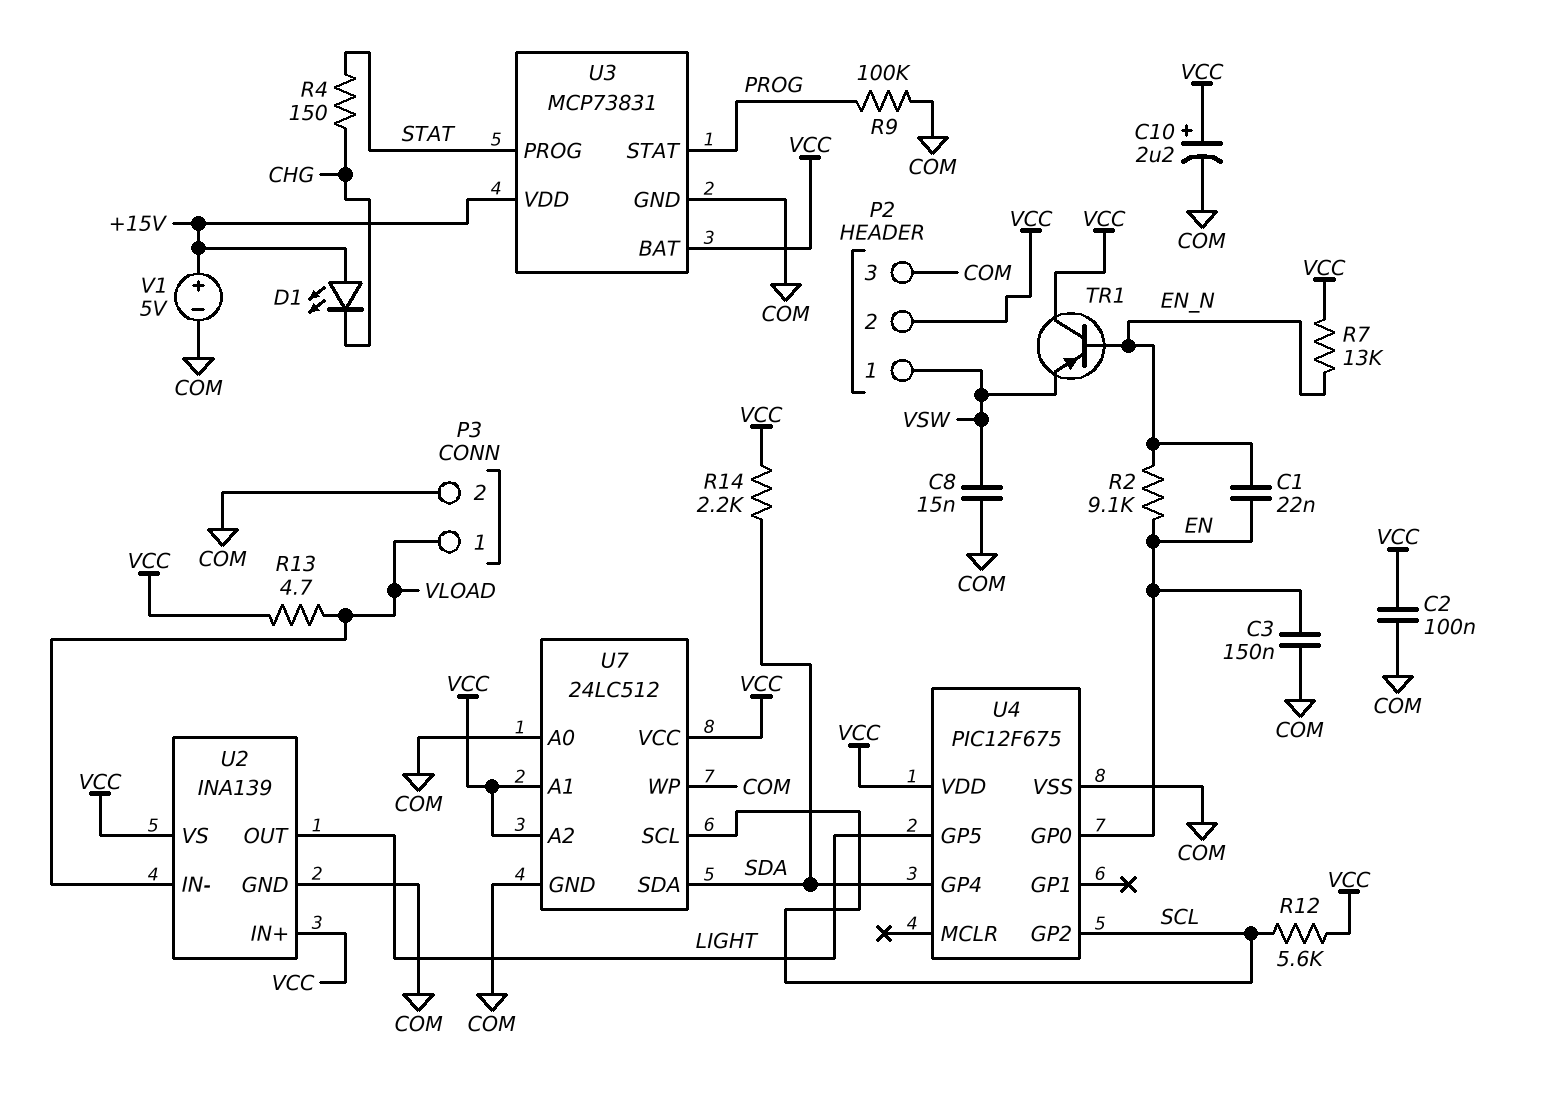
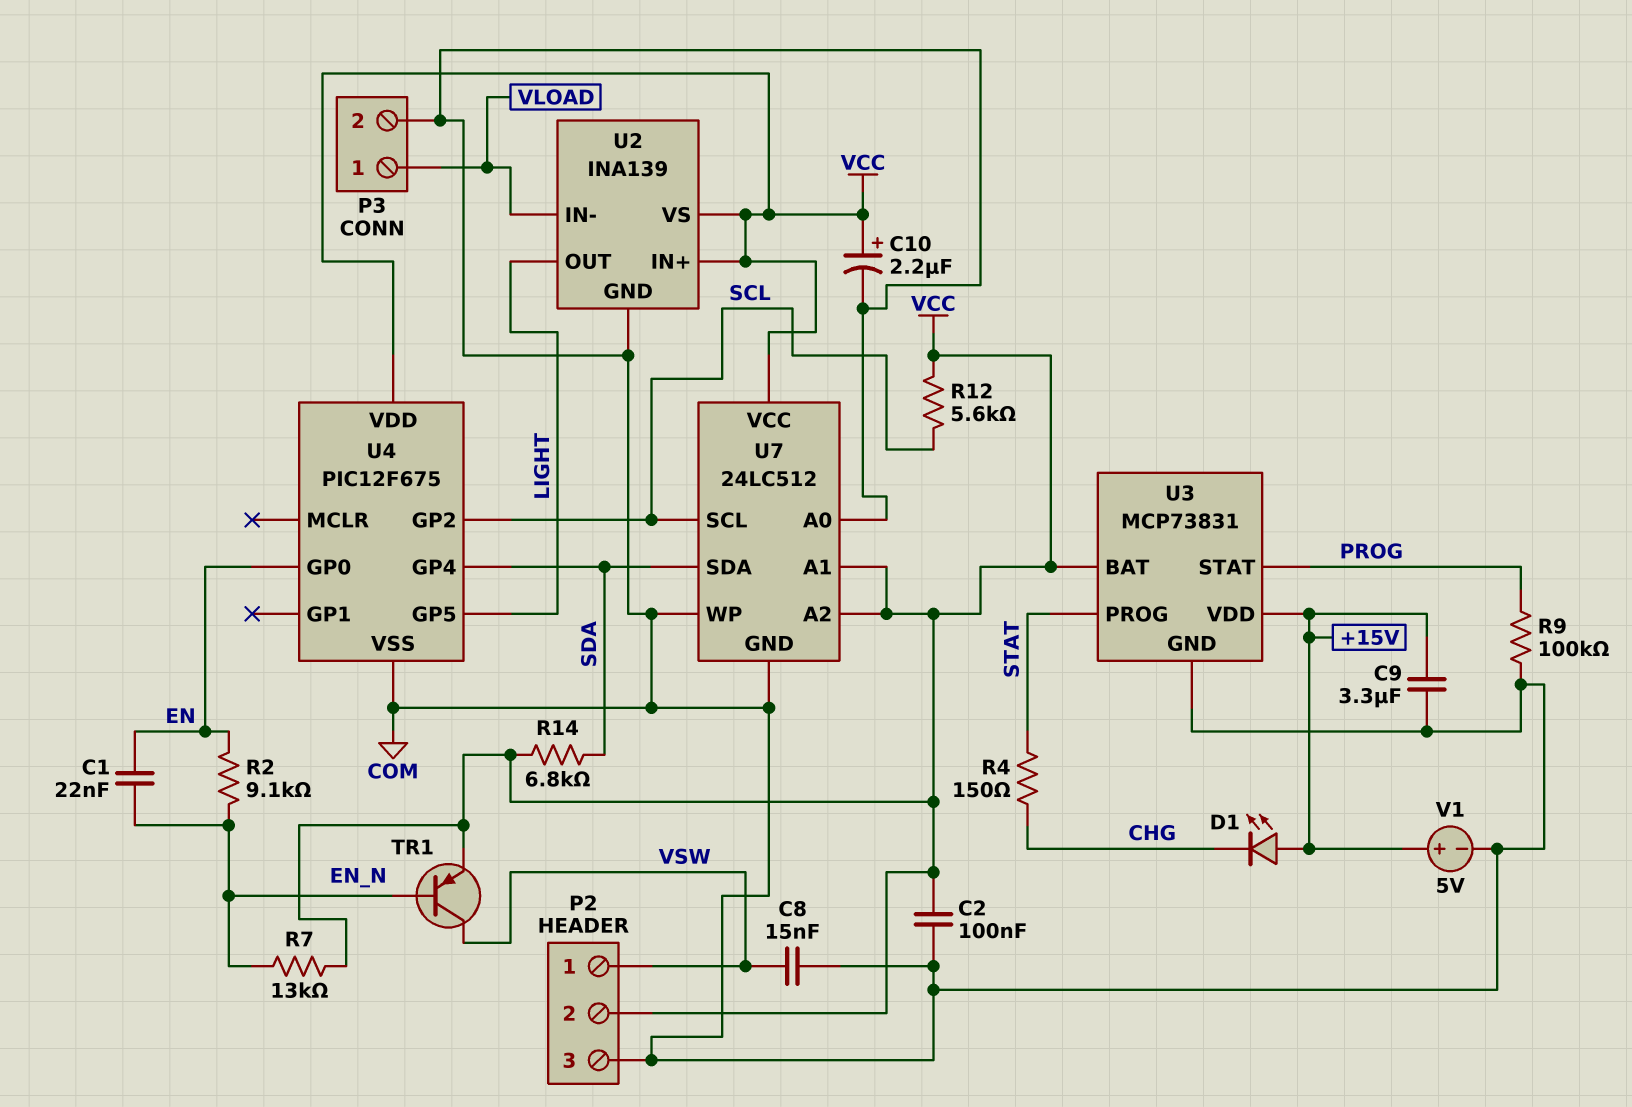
C3: 150nF (COM, EN) -> none
C9: none -> 3.3uF (+15V, COM)
R13: 4.7 (VCC, VLOAD) -> none
R14: 2.2k (SDA, VCC) -> 6.8k (SDA, VCC)
TR1: PNP (B EN_N, C VCC, E VSW) -> PNP (B EN_N, C VSW, E VCC)

